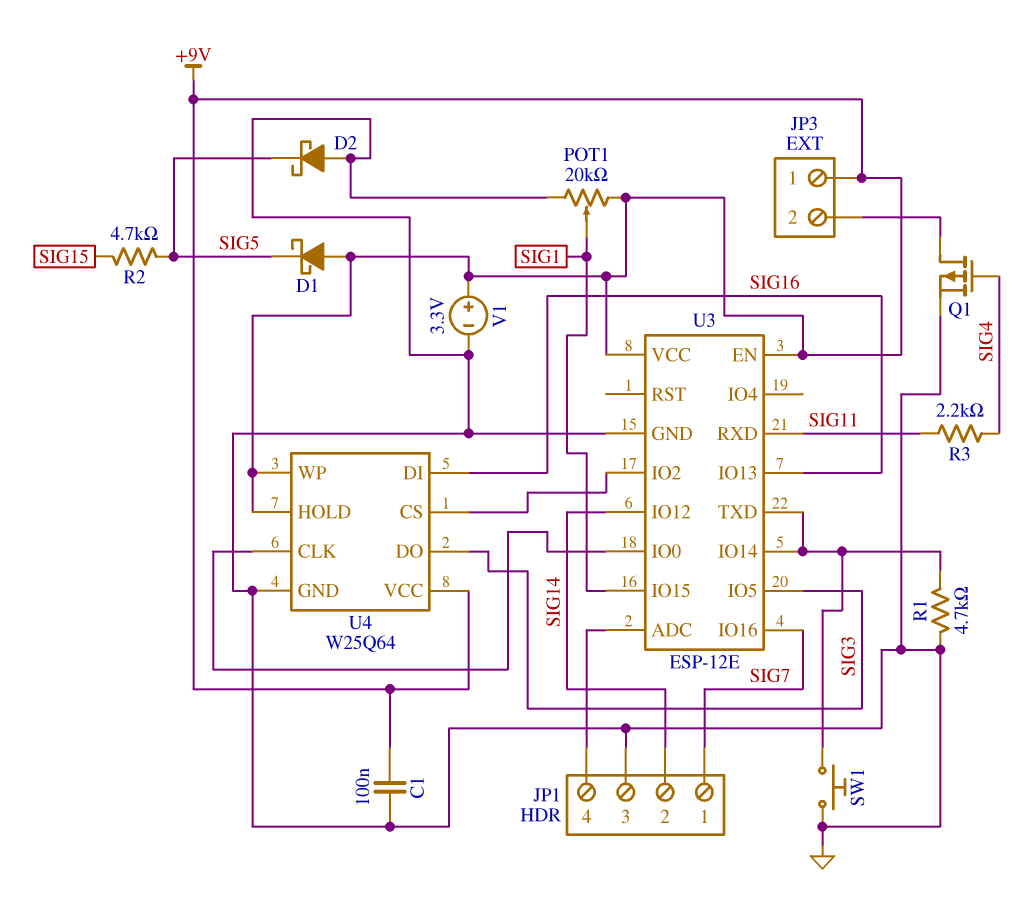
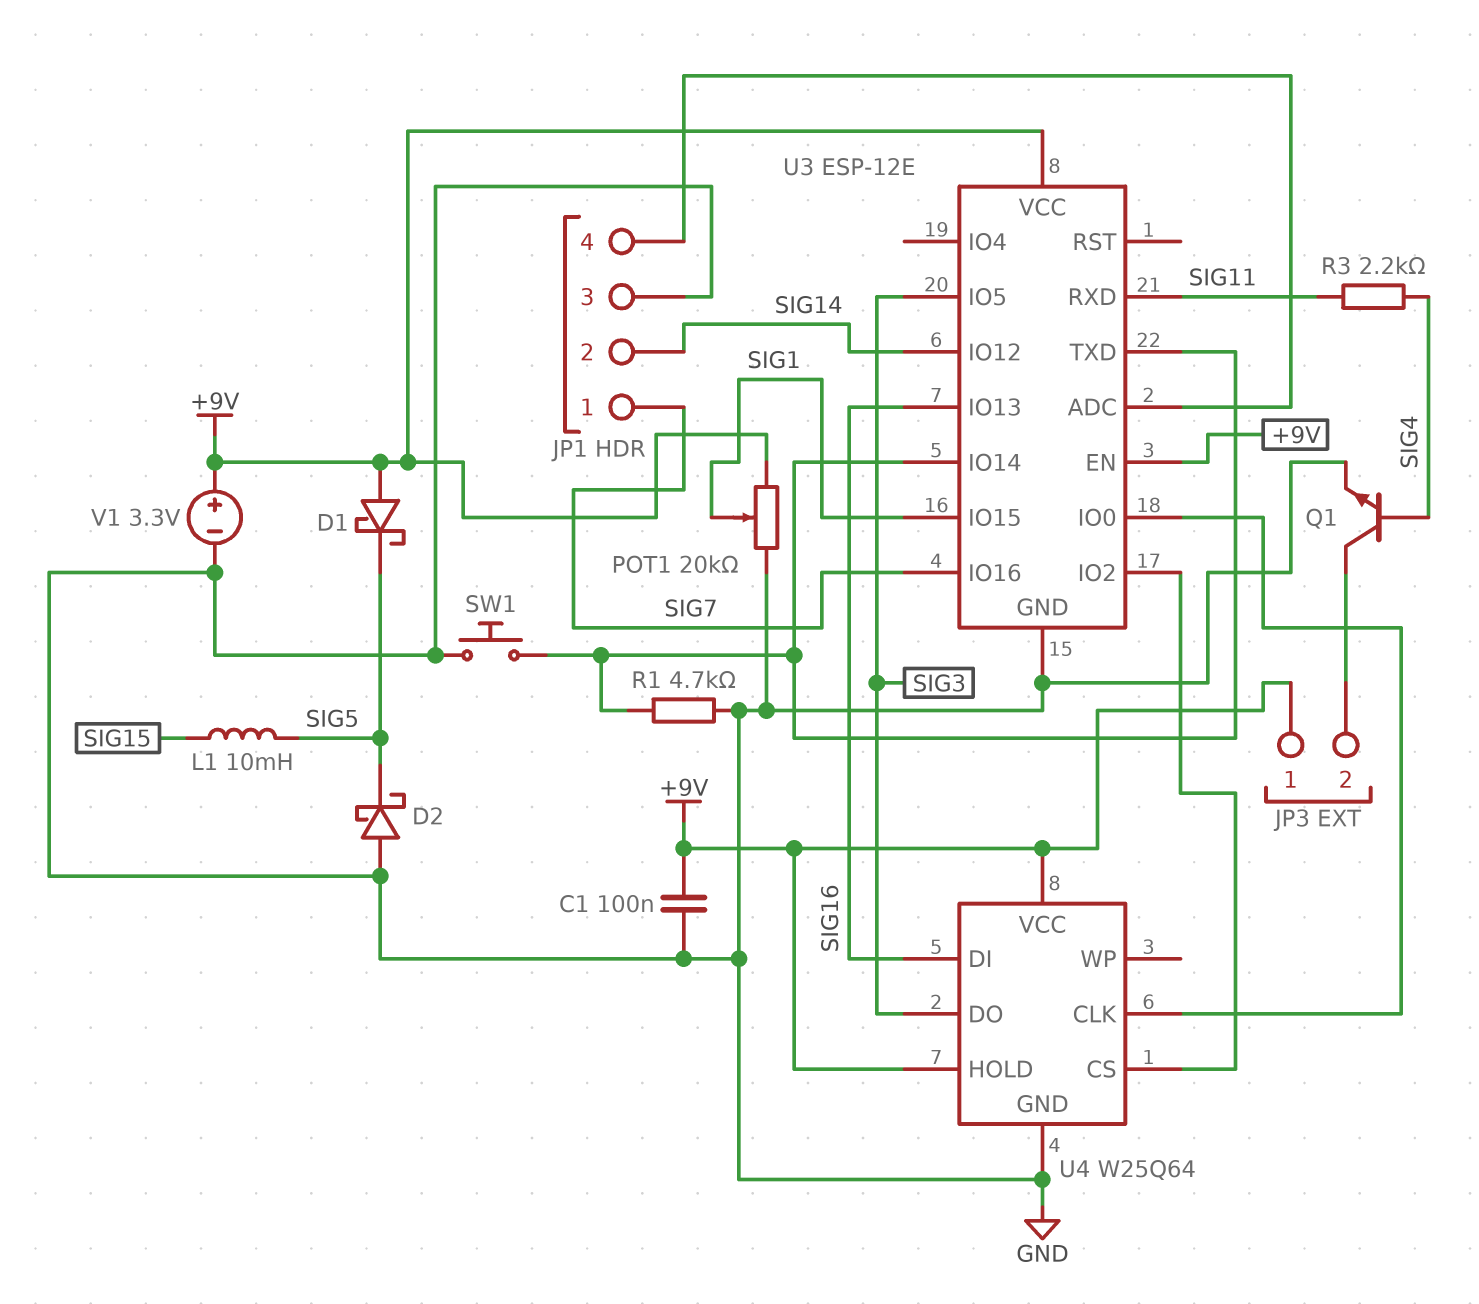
L1: none -> 10mH (SIG5, SIG15)
Q1: PMOS (G SIG4, D JP3/2, S GND) -> NPN (B SIG4, C JP3/2, E GND)
R2: 4.7k (SIG5, SIG15) -> none
U4 pin WP: +9V -> none

